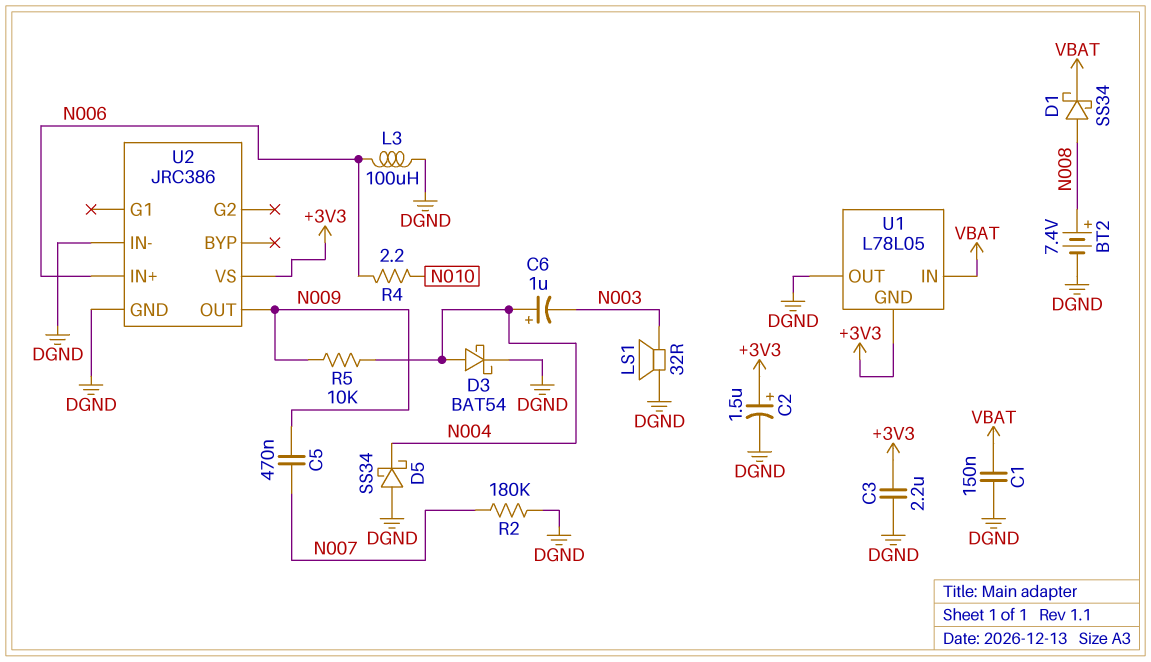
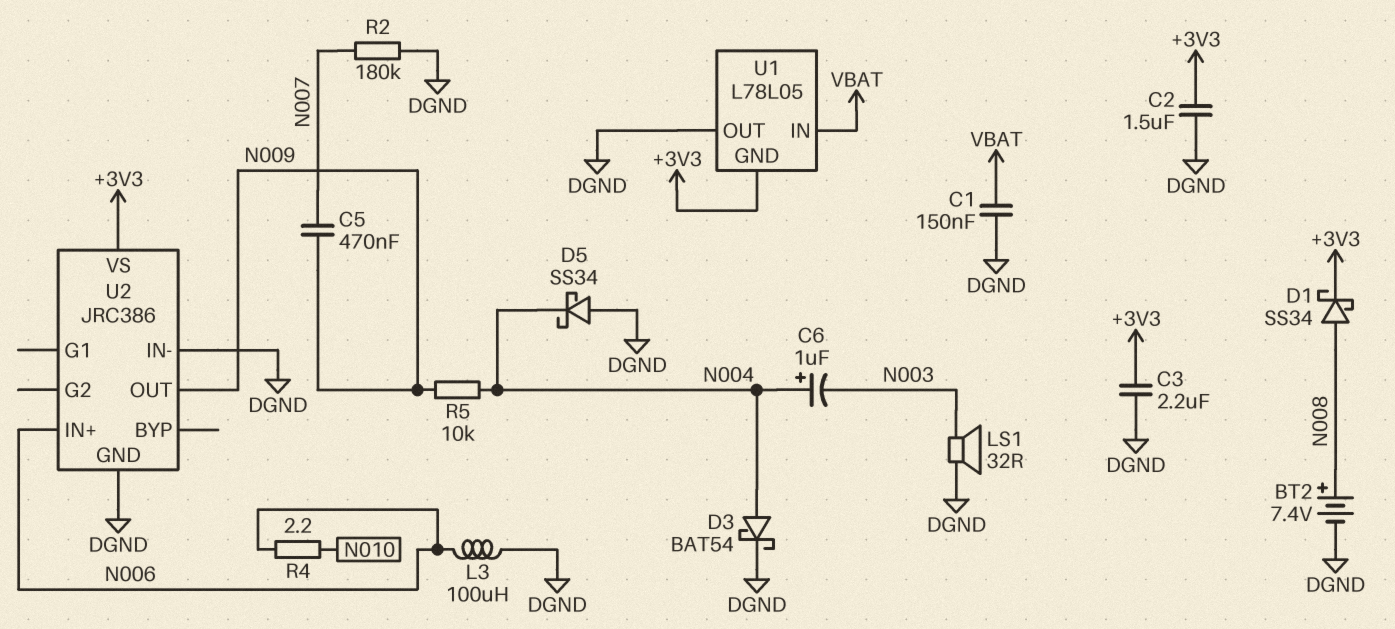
C2: 1.5uF (plus +3V3, minus DGND) -> 1.5uF (+3V3, DGND)
D1: schottky SS34 (A N008, K VBAT) -> schottky SS34 (A N008, K +3V3)

